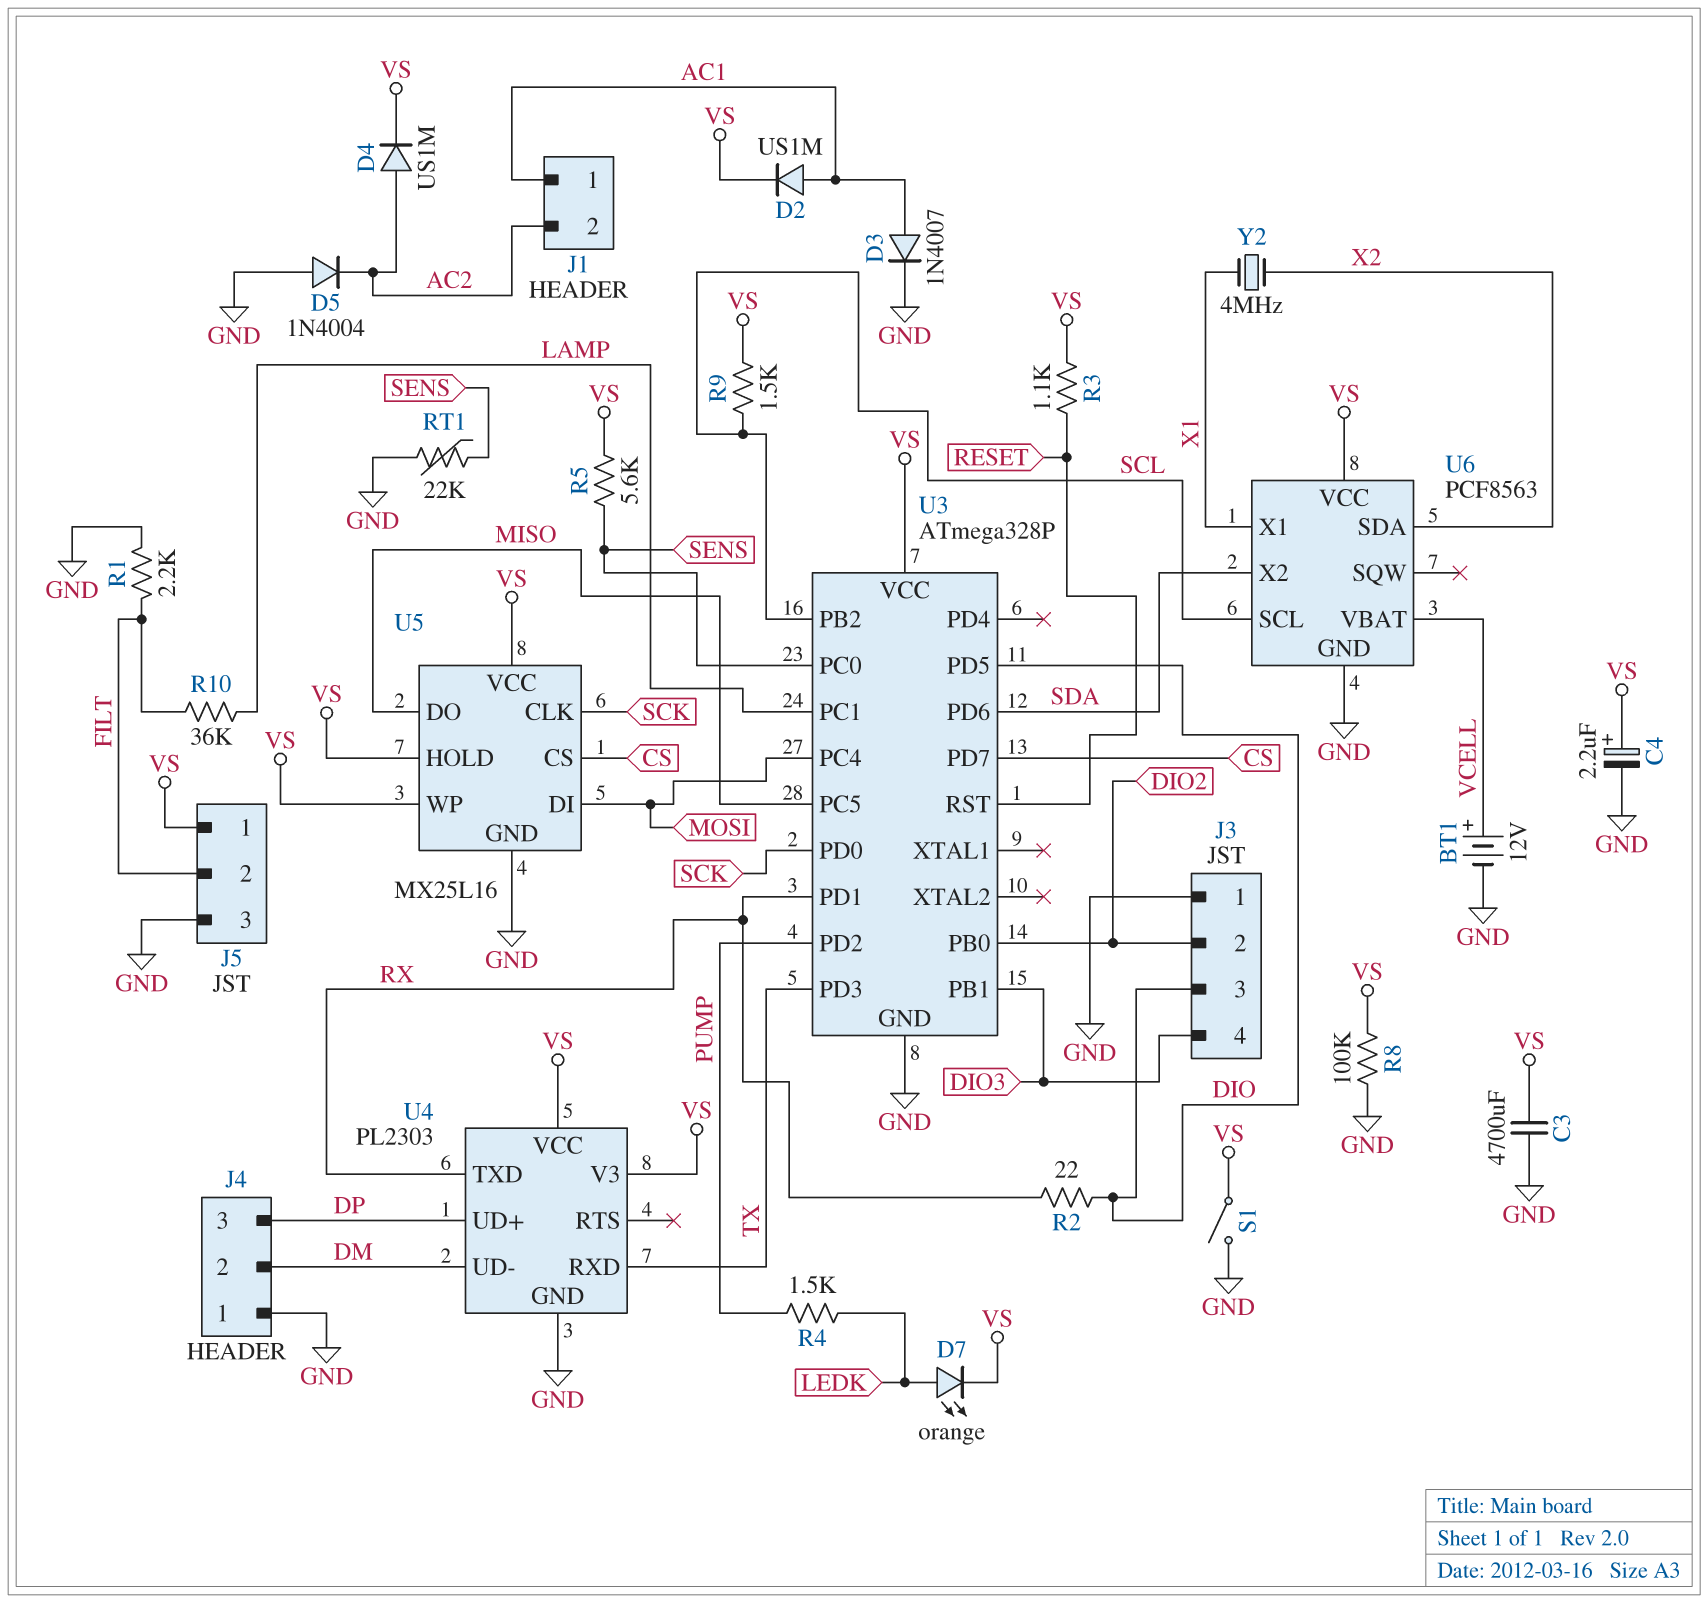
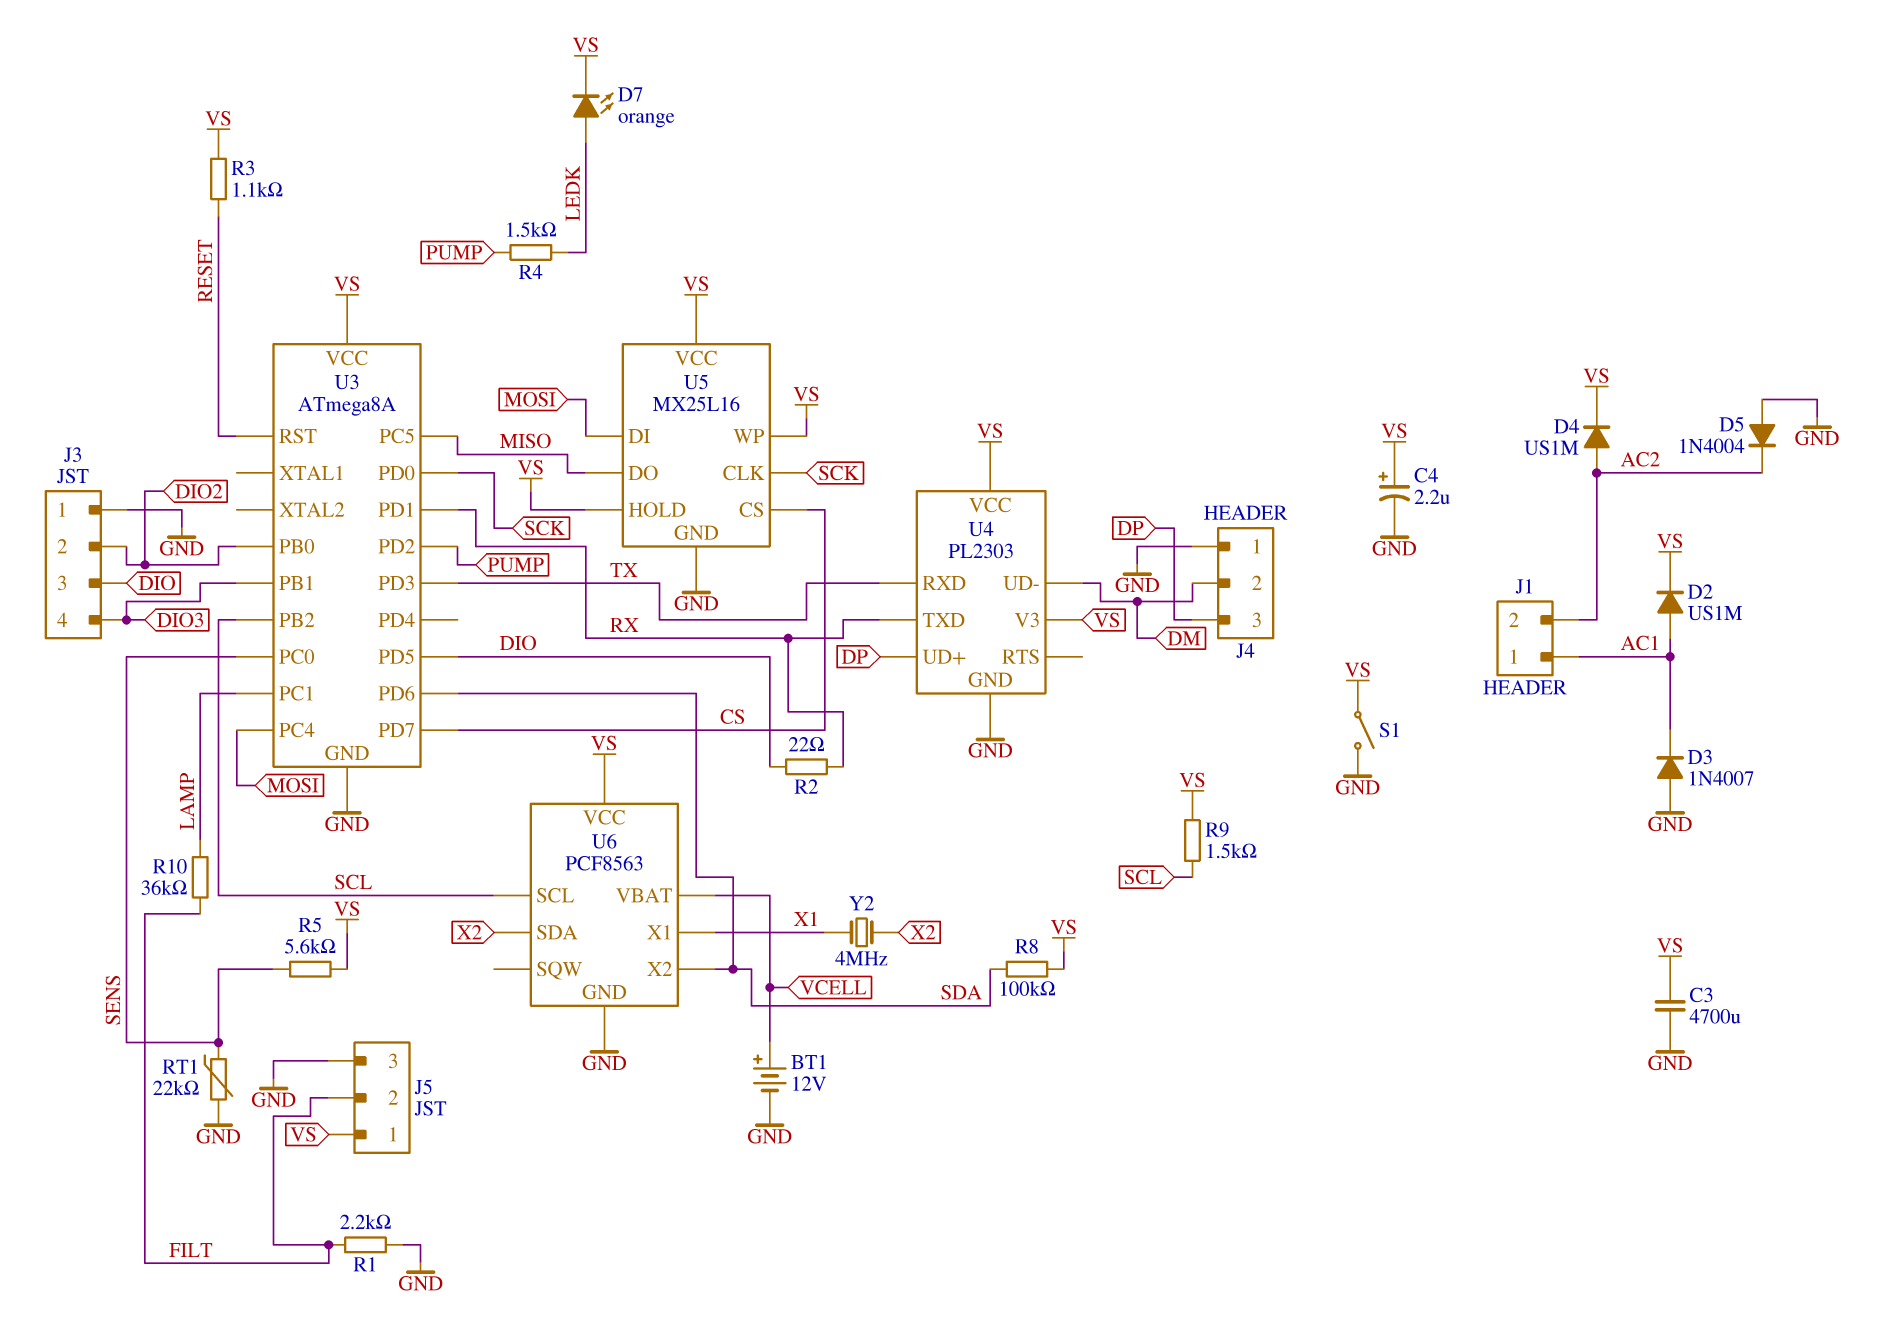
D3: diode 1N4007 (A AC1, K GND) -> diode 1N4007 (A GND, K AC1)
R8: 100k (GND, VS) -> 100k (SDA, VS)
U3: ATmega328P -> ATmega8A

